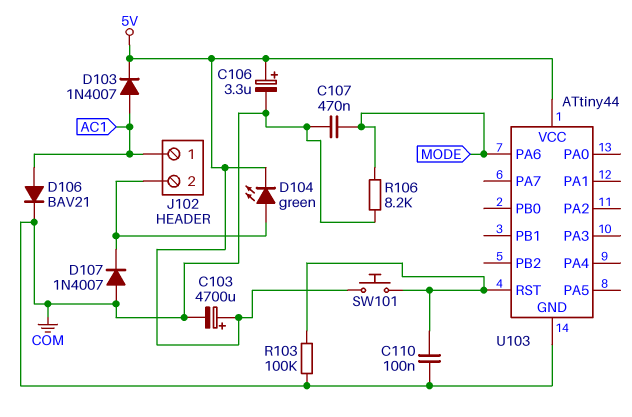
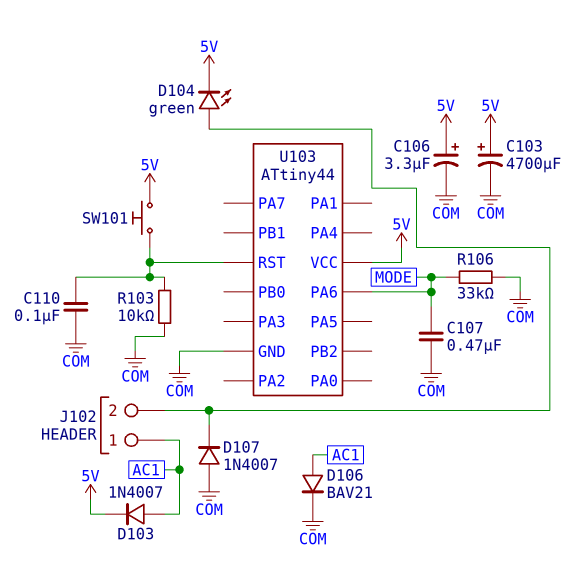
R103: 100k (COM, U103/RST) -> 10k (COM, U103/RST)
R106: 8.2k (COM, MODE) -> 33k (COM, MODE)

